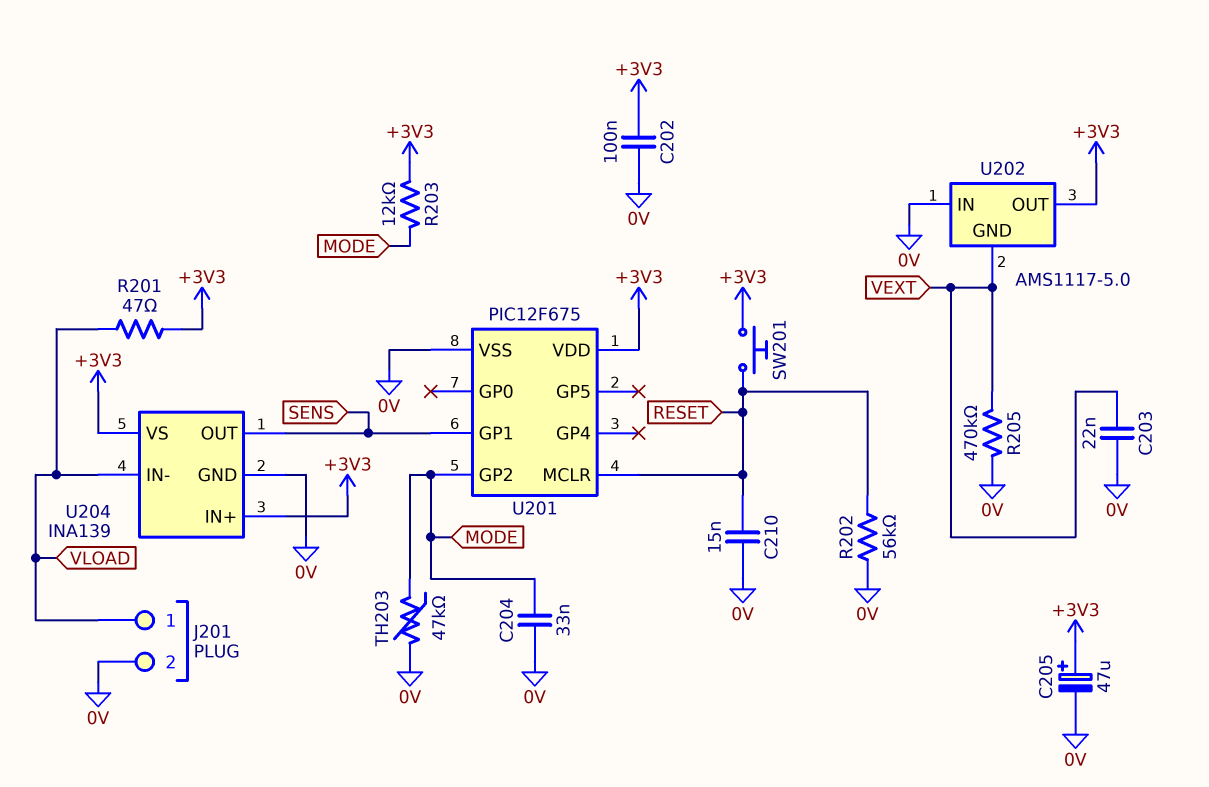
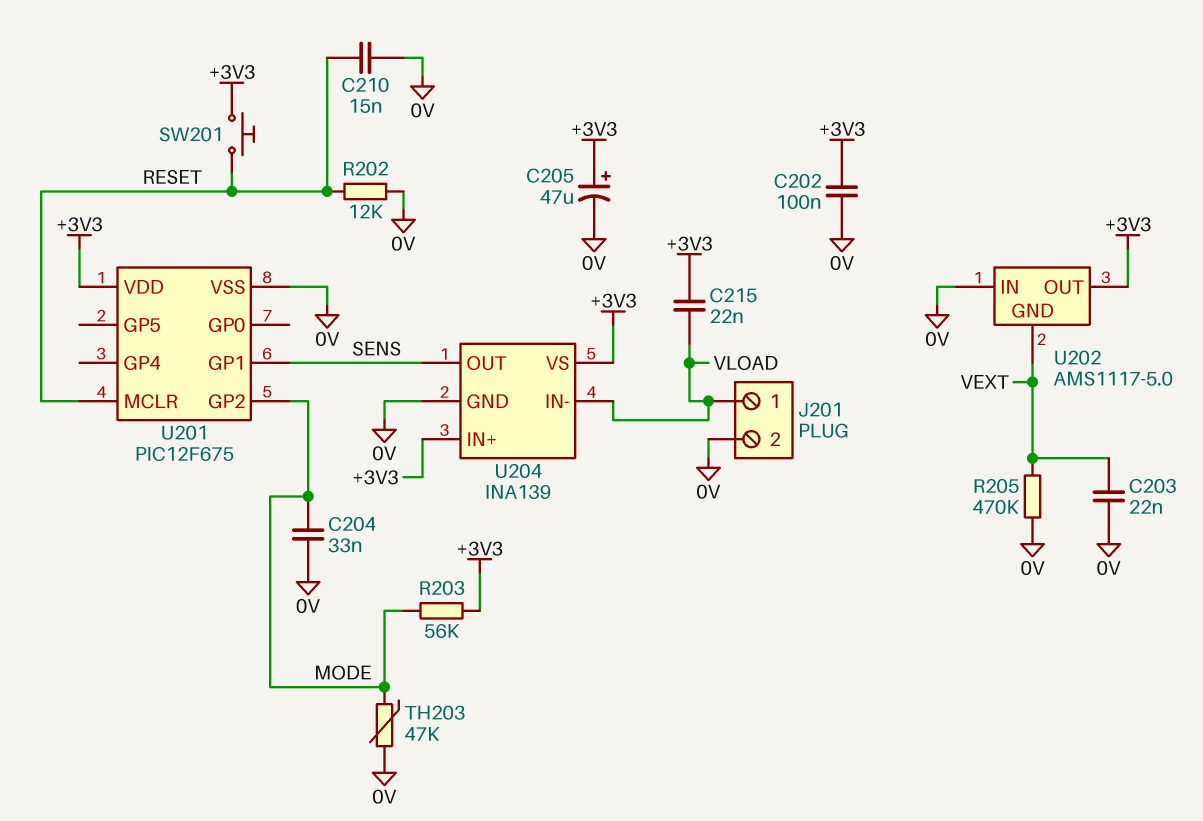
C215: none -> 22nF (+3V3, VLOAD)
R201: 47 (+3V3, VLOAD) -> none
R202: 56k (0V, RESET) -> 12k (0V, RESET)
R203: 12k (+3V3, MODE) -> 56k (+3V3, MODE)

